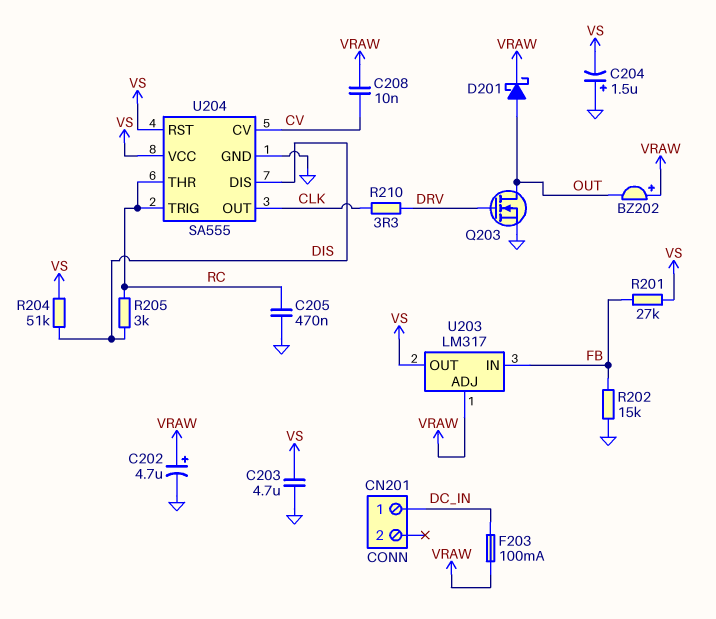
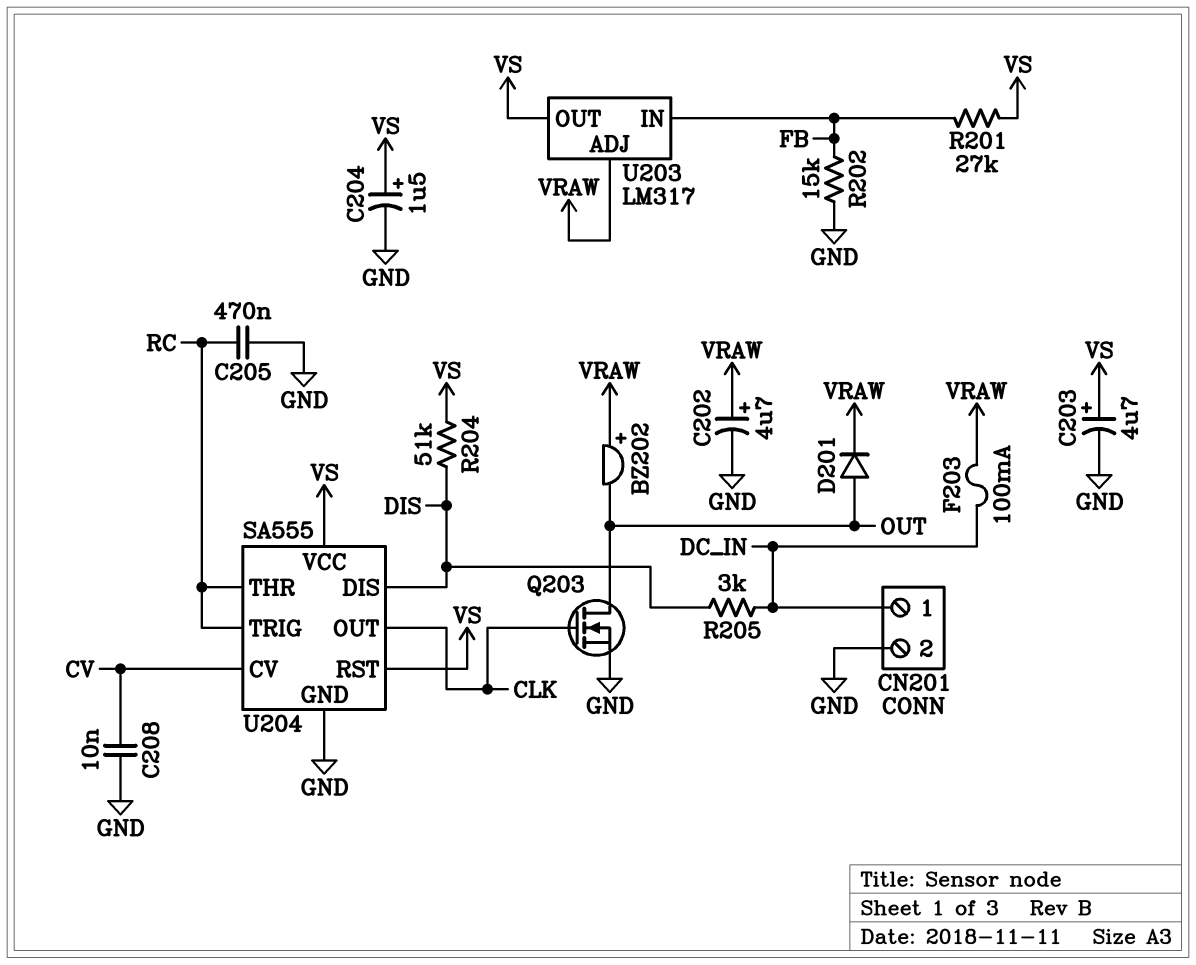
C203: 4.7uF (GND, VS) -> 4.7uF (plus VS, minus GND)
C204: 1.5uF (plus GND, minus VS) -> 1.5uF (plus VS, minus GND)
C208: 10nF (CV, VRAW) -> 10nF (CV, GND)
CN201 pin 2: none -> GND
D201: schottky (A OUT, K VRAW) -> diode (A OUT, K VRAW)
Q203: NMOS (G DRV, D OUT, S GND) -> NMOS (G CLK, D OUT, S GND)
R205: 3k (DIS, RC) -> 3k (DC_IN, DIS)
R210: 3.3 (CLK, DRV) -> none

